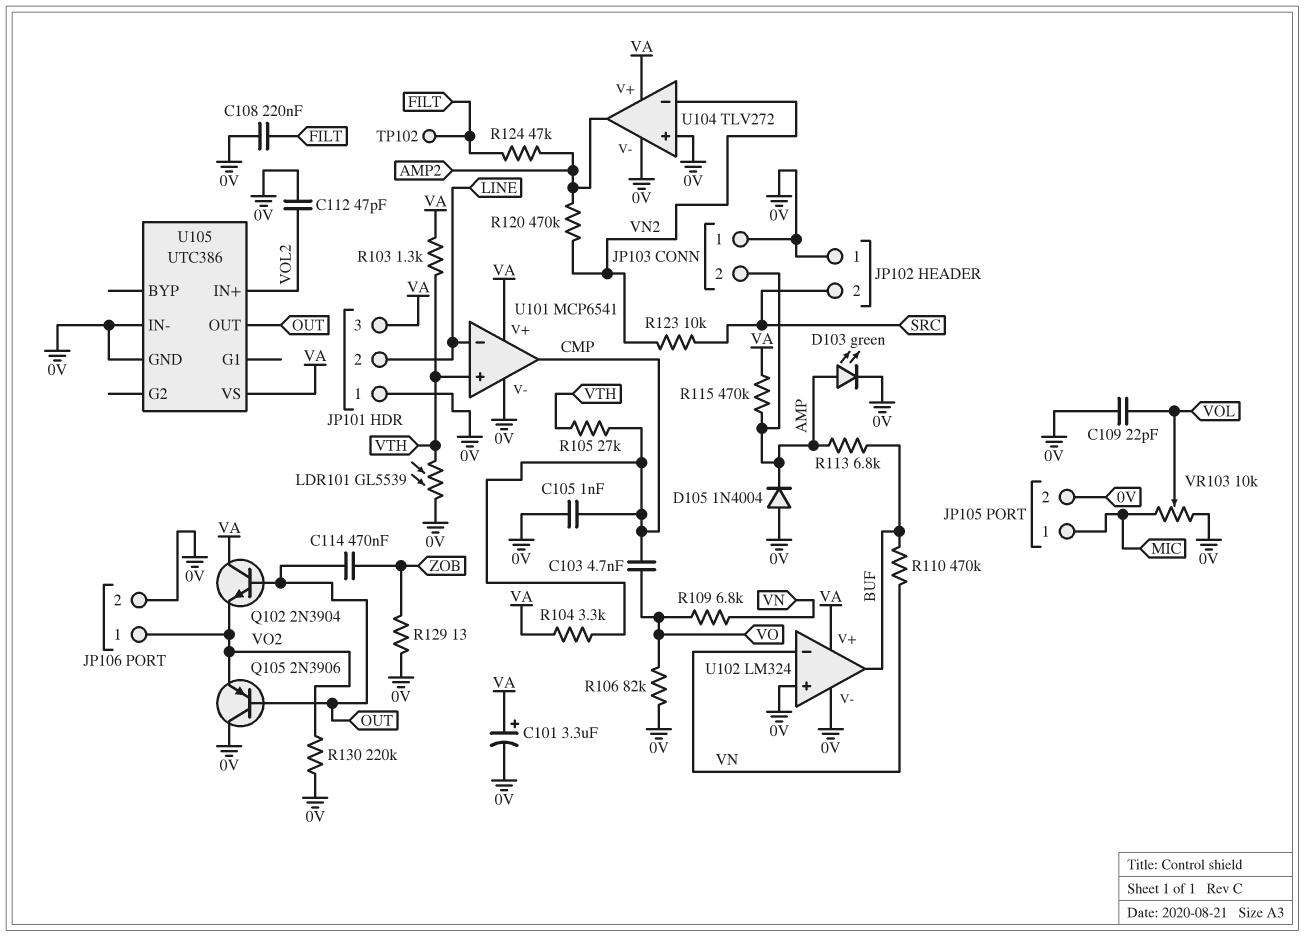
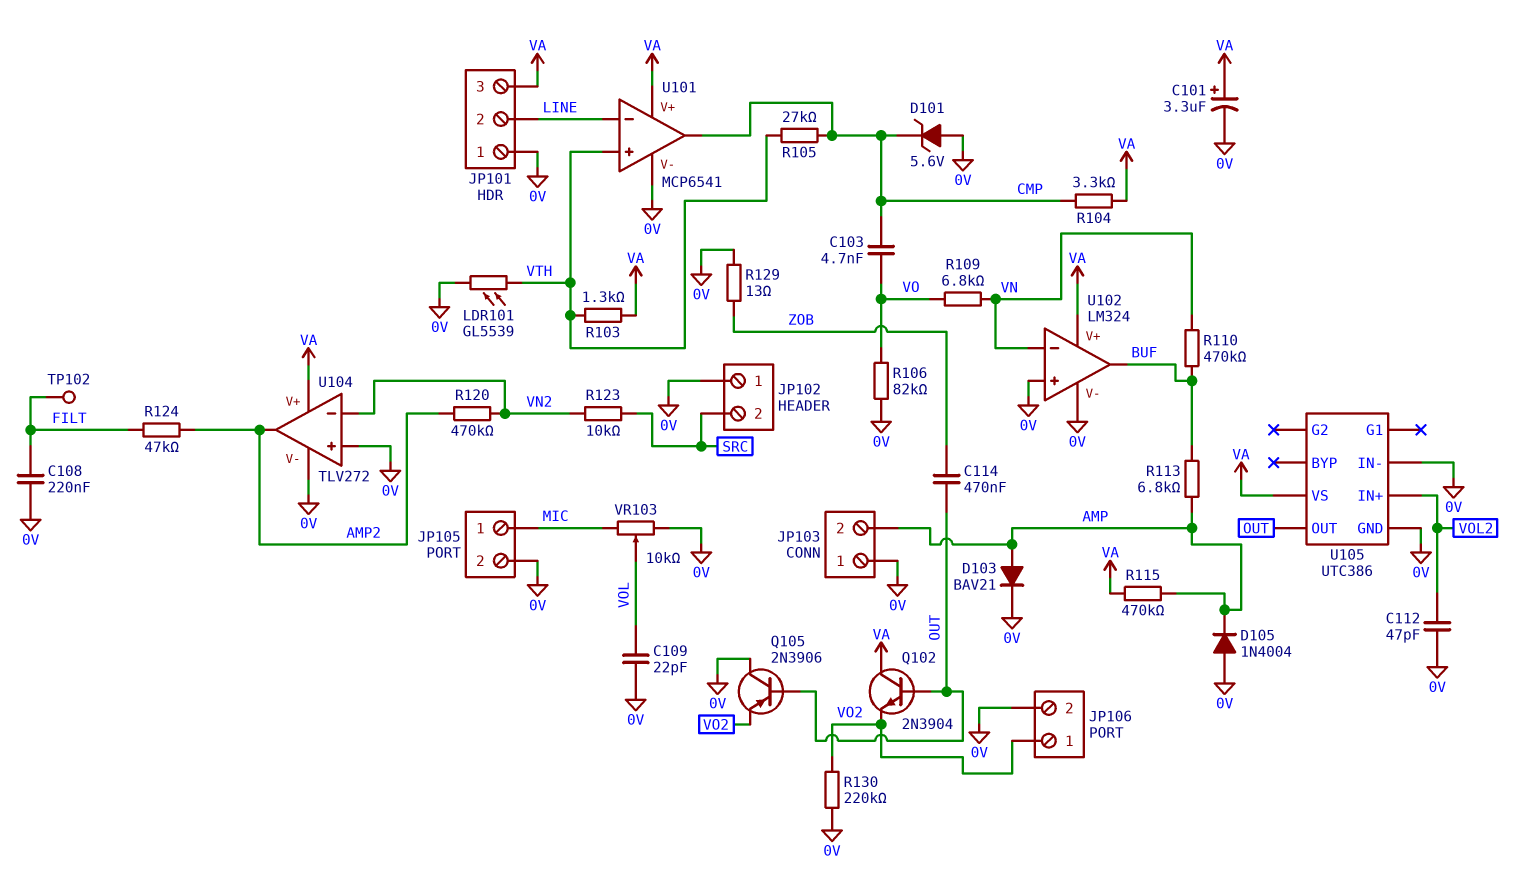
C105: 1nF (0V, CMP) -> none
D101: none -> zener 5.6V (A 0V, K CMP)
D103: LED green (A AMP, K 0V) -> diode BAV21 (A AMP, K 0V)

